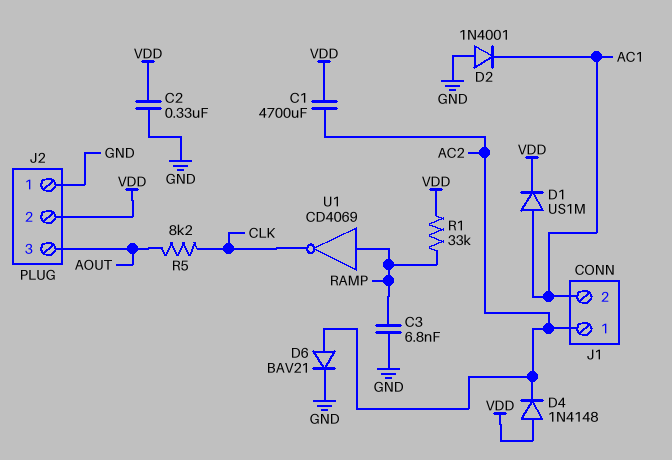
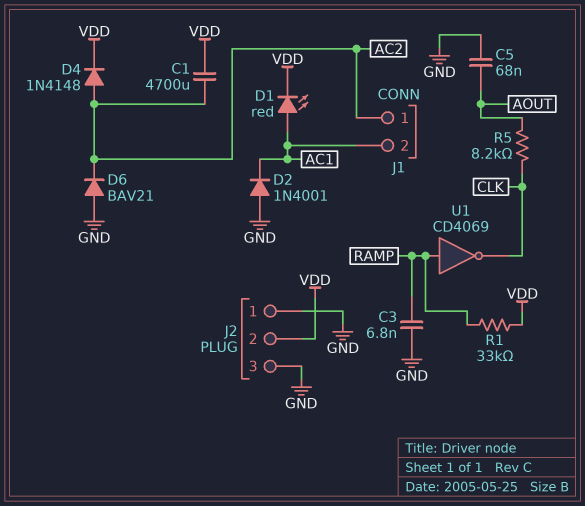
C2: 330nF (GND, VDD) -> none
C5: none -> 68nF (AOUT, GND)
D1: diode US1M (A AC1, K VDD) -> LED red (A AC1, K VDD)
D4: diode 1N4148 (A VDD, K AC2) -> diode 1N4148 (A AC2, K VDD)
D6: diode BAV21 (A AC2, K GND) -> diode BAV21 (A GND, K AC2)
J2 pin 3: AOUT -> GND

